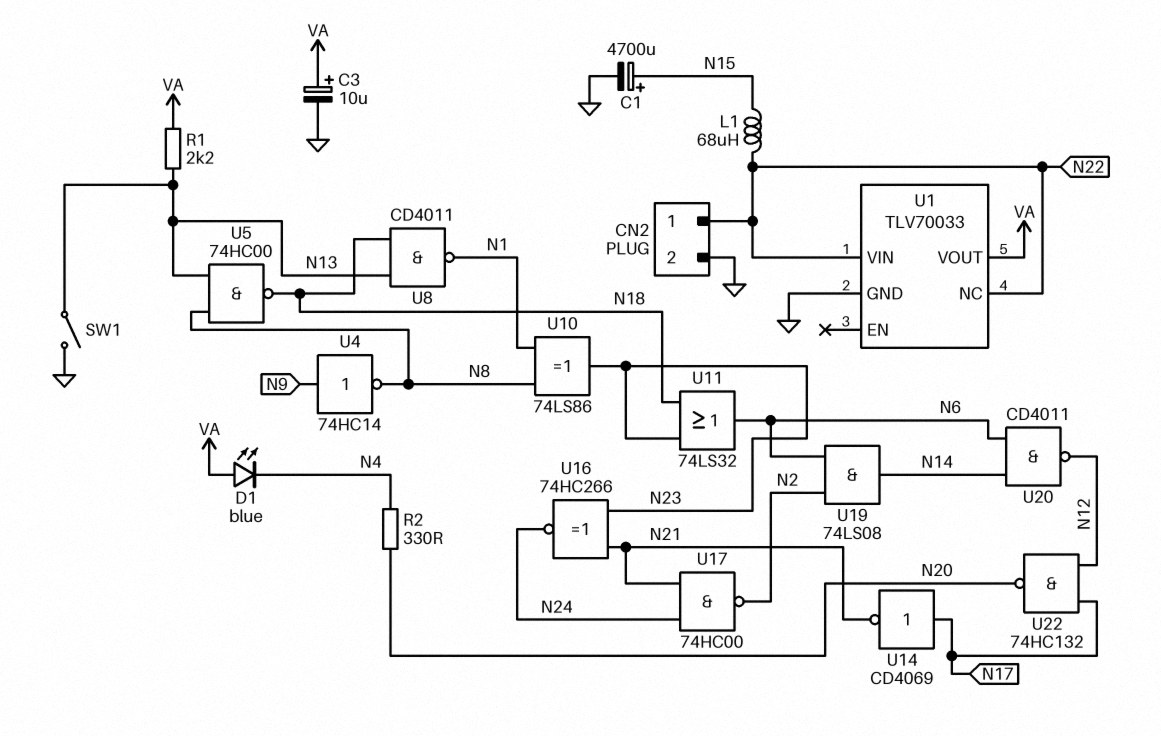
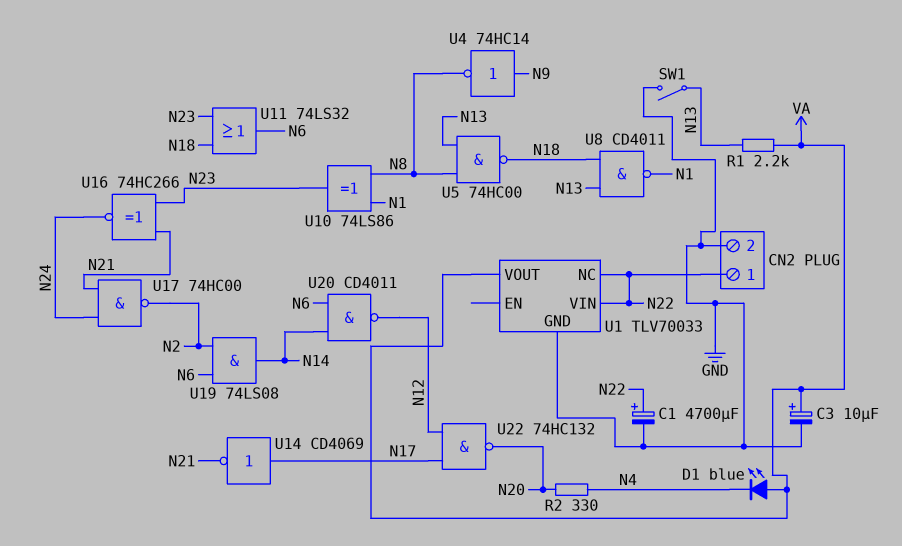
C1: 4700uF (plus N15, minus GND) -> 4700uF (plus N22, minus GND)
L1: 68uH (N15, N22) -> none

